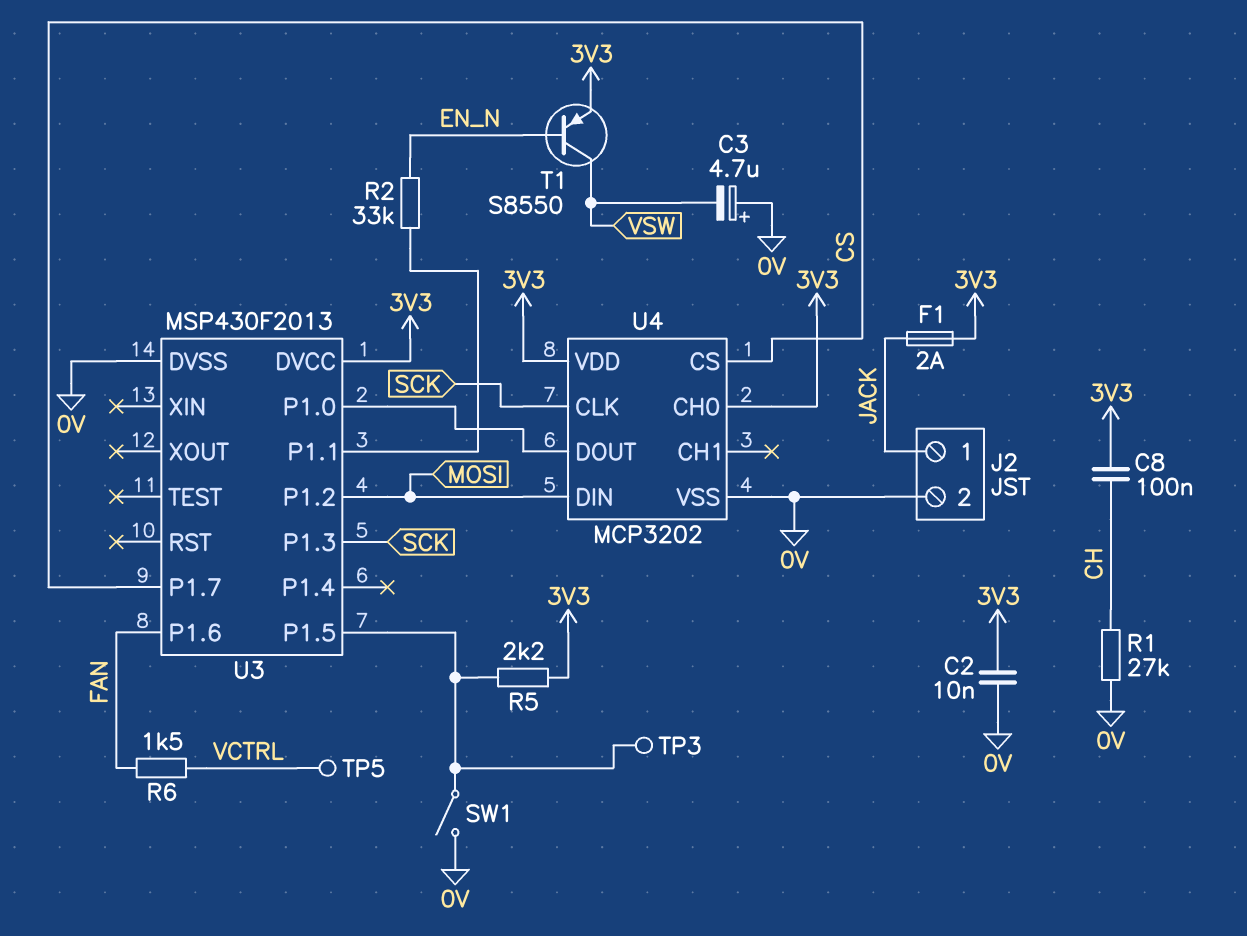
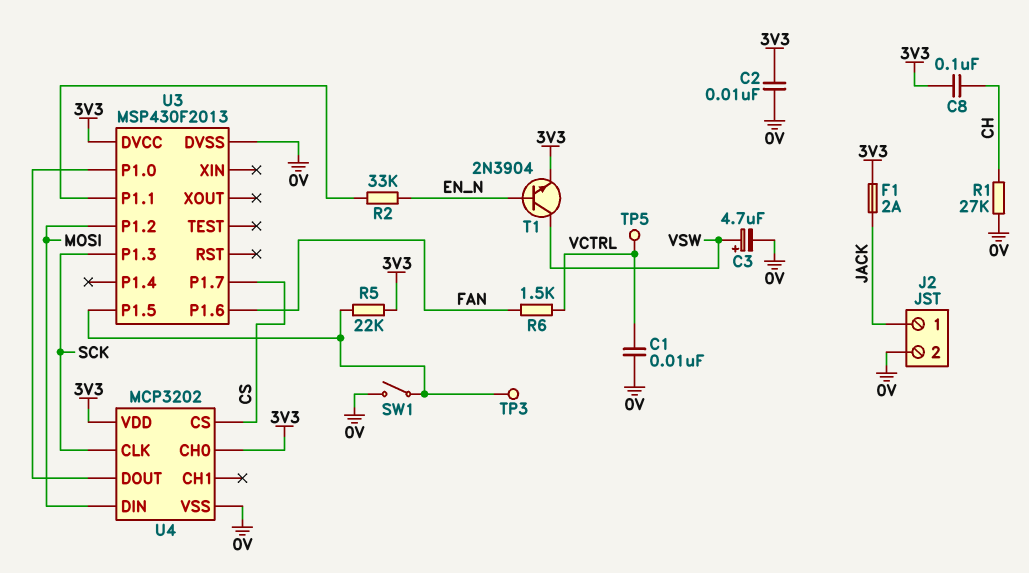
C1: none -> 10nF (0V, VCTRL)
C3: 4.7uF (plus 0V, minus VSW) -> 4.7uF (plus VSW, minus 0V)
R5: 2.2k (3V3, U3/P1.5) -> 22k (3V3, U3/P1.5)
T1: PNP S8550 (B EN_N, C VSW, E 3V3) -> NPN 2N3904 (B EN_N, C VSW, E 3V3)

